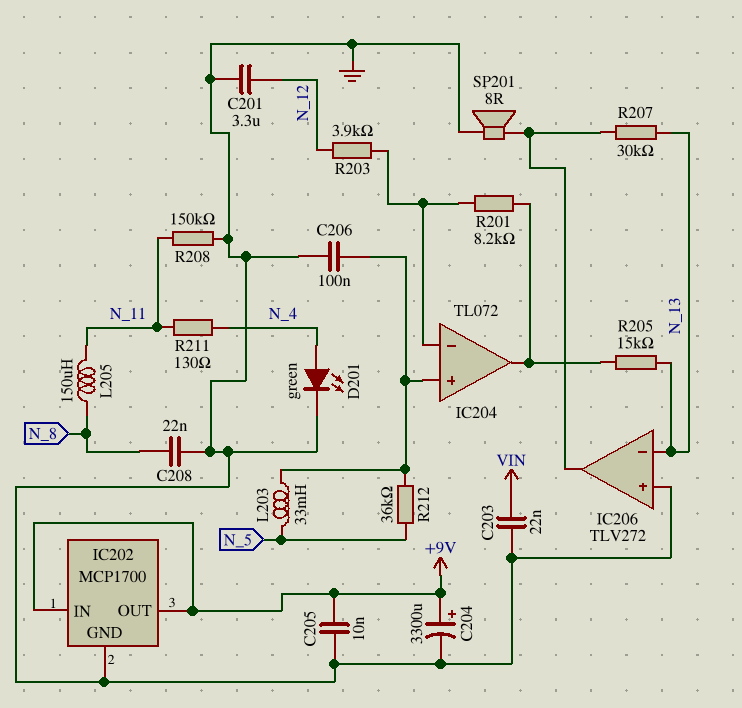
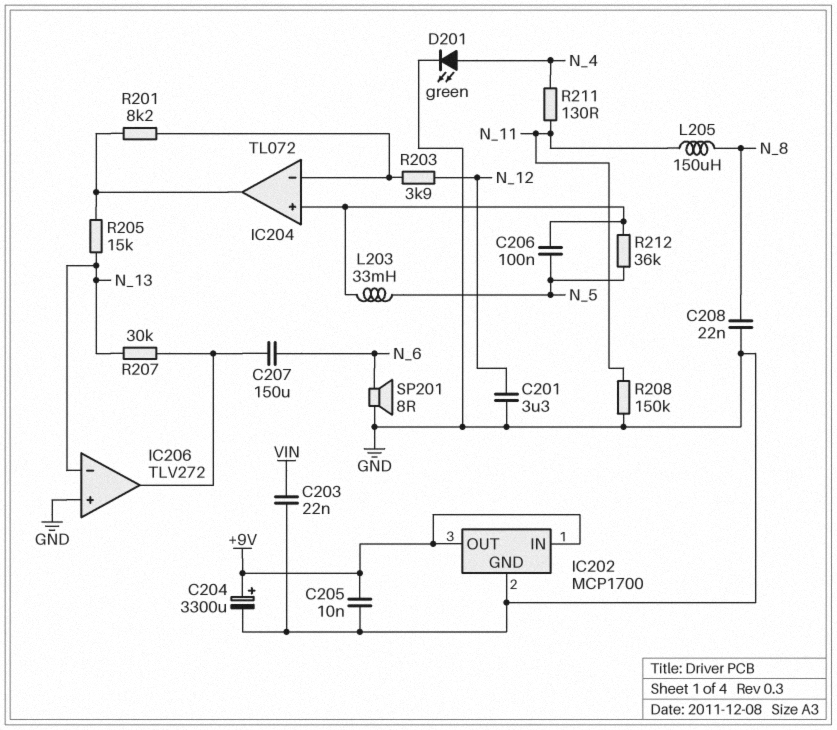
C206: 100nF (GND, IC204/in+) -> 100nF (IC204/in+, N_5)
C207: none -> 150uF (IC206/out, N_6)
SP201: speaker 8R (GND, IC206/out) -> speaker 8R (GND, N_6)

